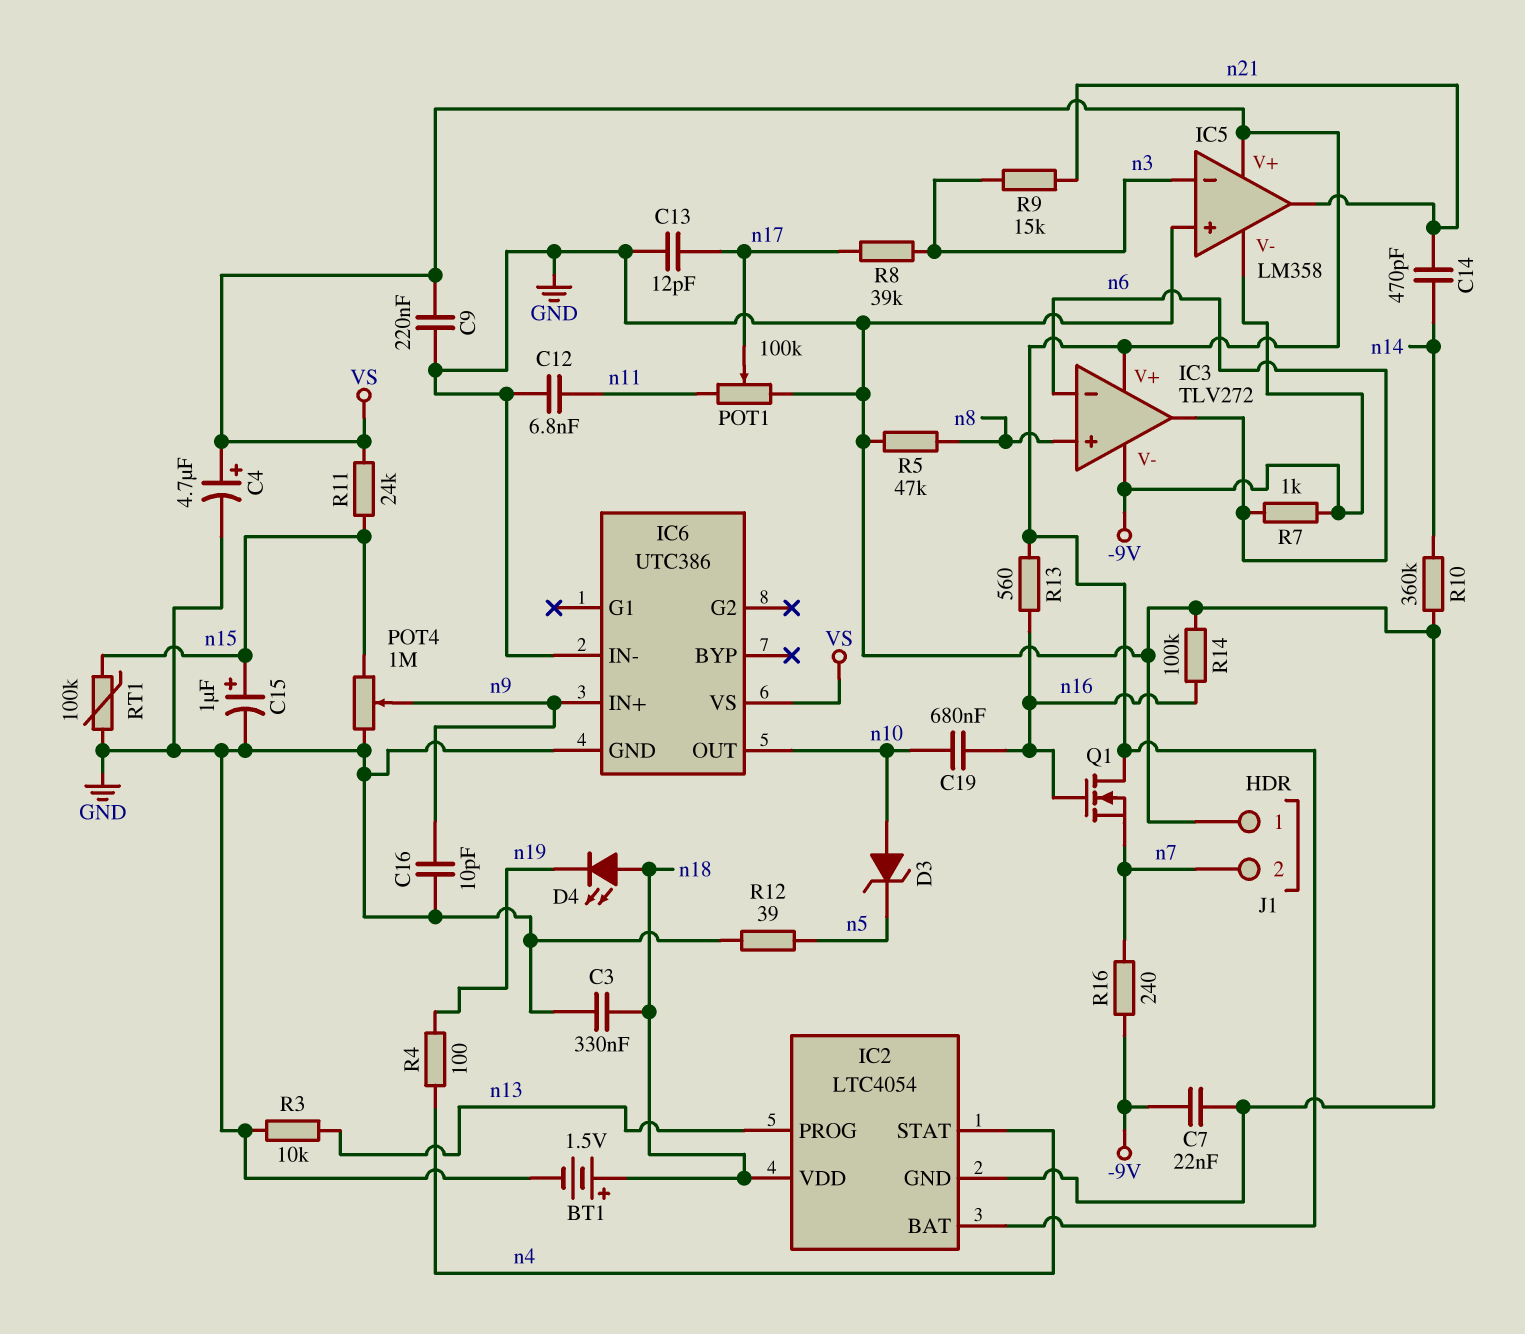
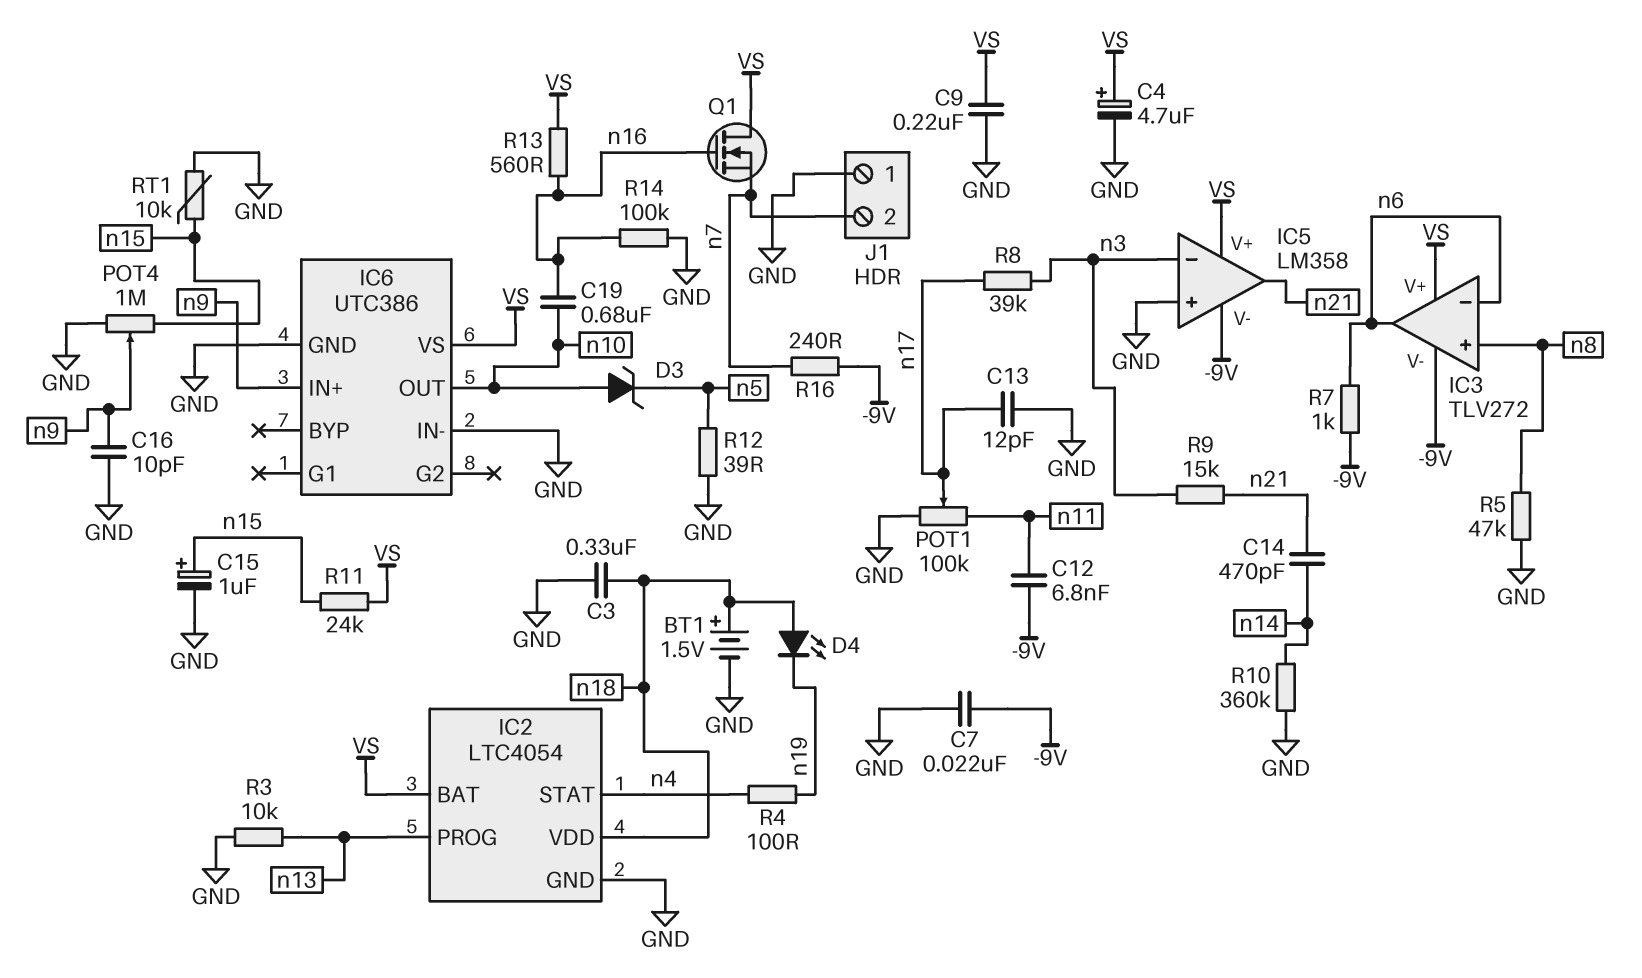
C12: 6.8nF (GND, n11) -> 6.8nF (-9V, n11)
RT1: 100k (GND, n15) -> 10k (GND, n15)

